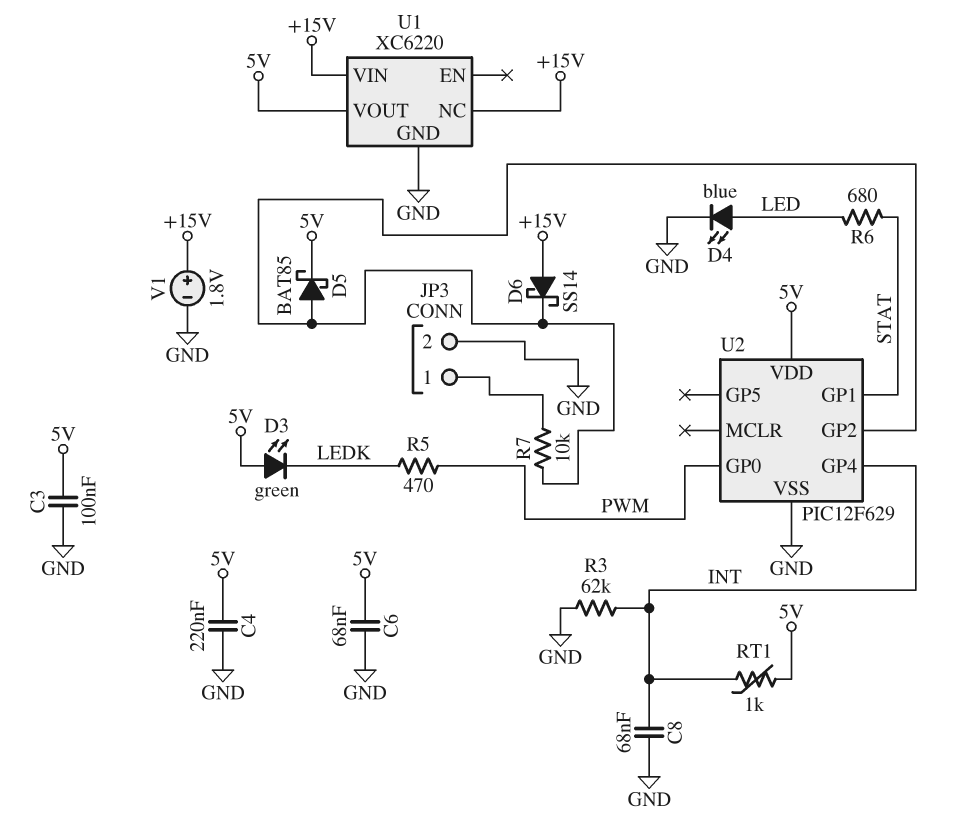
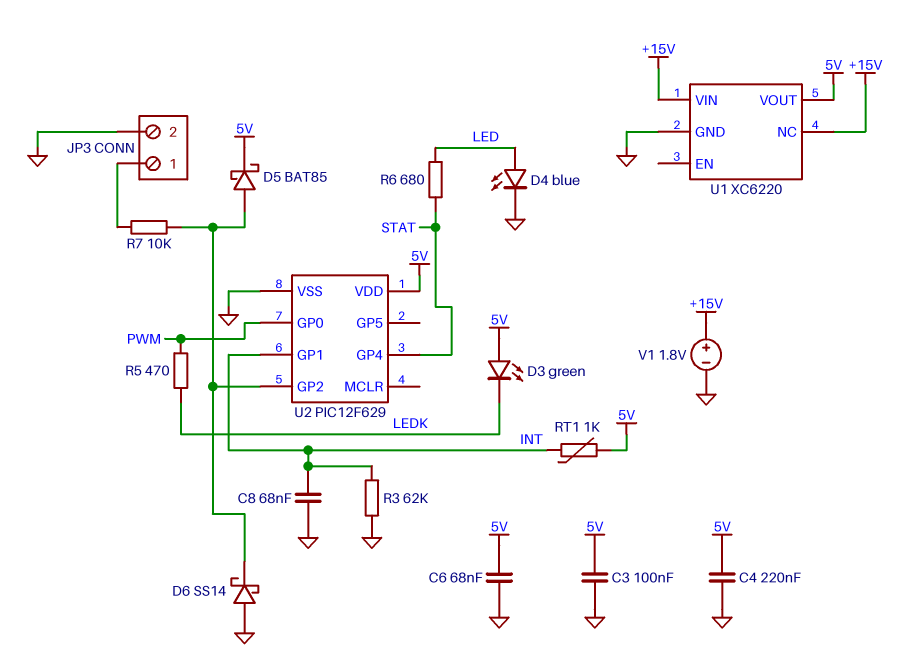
D6: schottky SS14 (A +15V, K U2/GP2) -> schottky SS14 (A GND, K U2/GP2)
U2 pin GP1: STAT -> INT
U2 pin GP4: INT -> STAT

